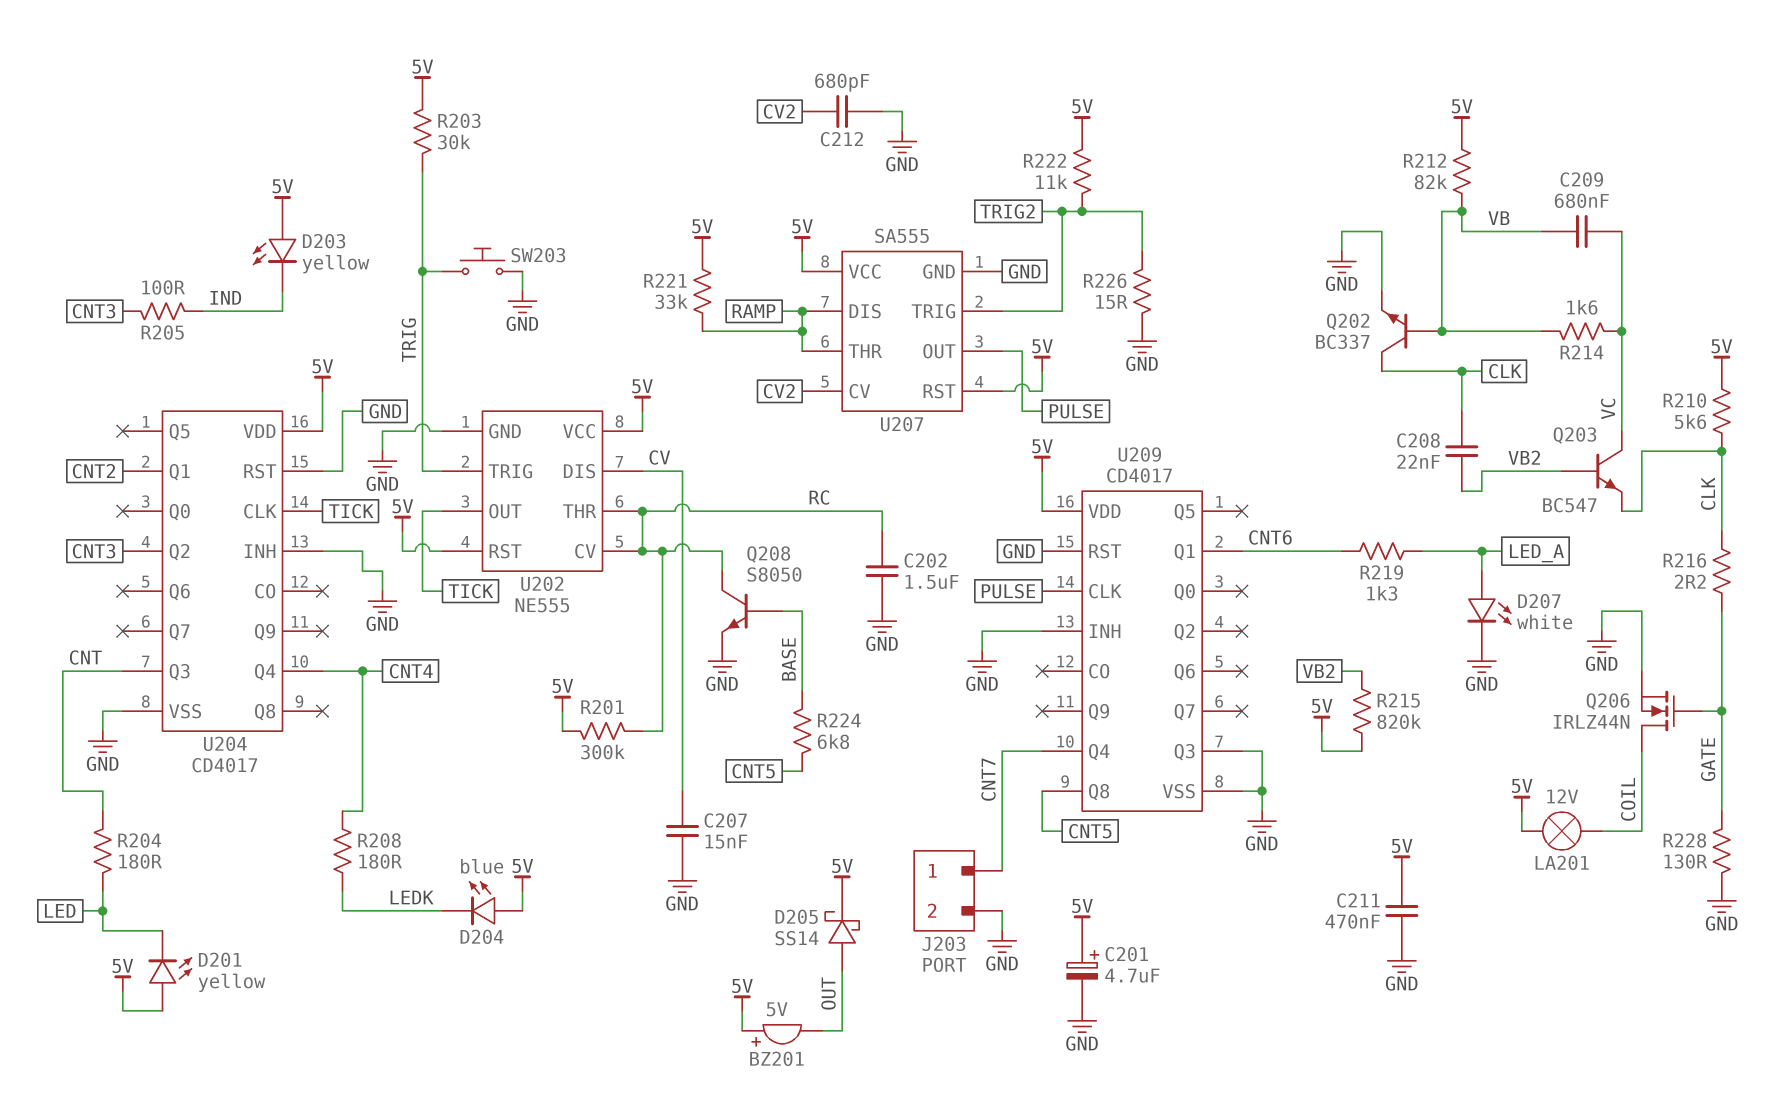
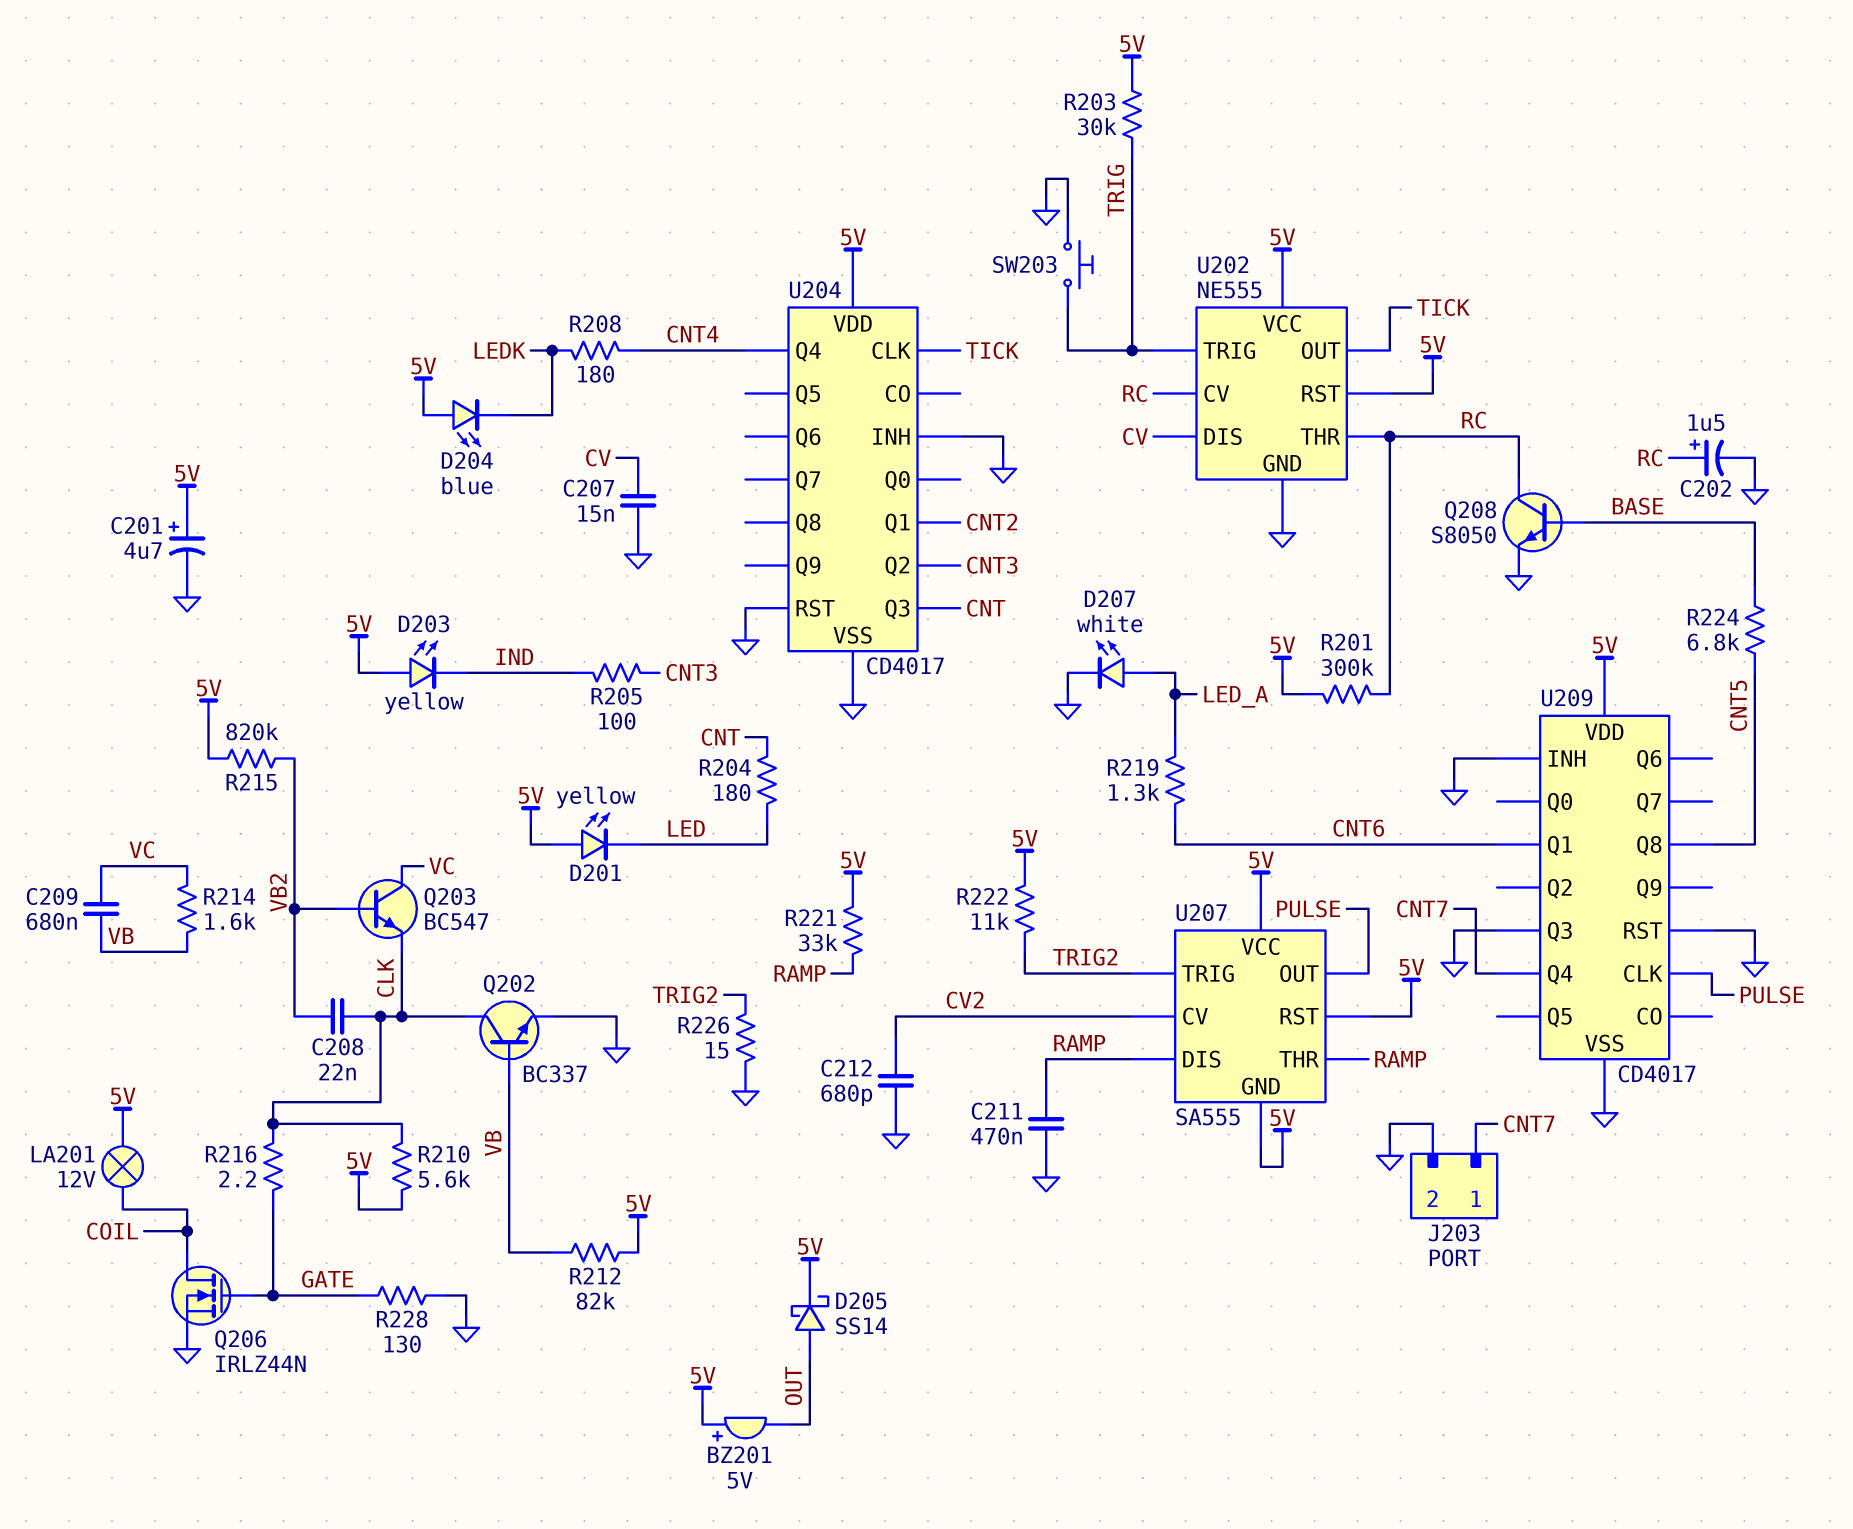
C202: 1.5uF (GND, RC) -> 1.5uF (plus RC, minus GND)
C211: 470nF (5V, GND) -> 470nF (GND, RAMP)
U207 pin GND: GND -> 5V

